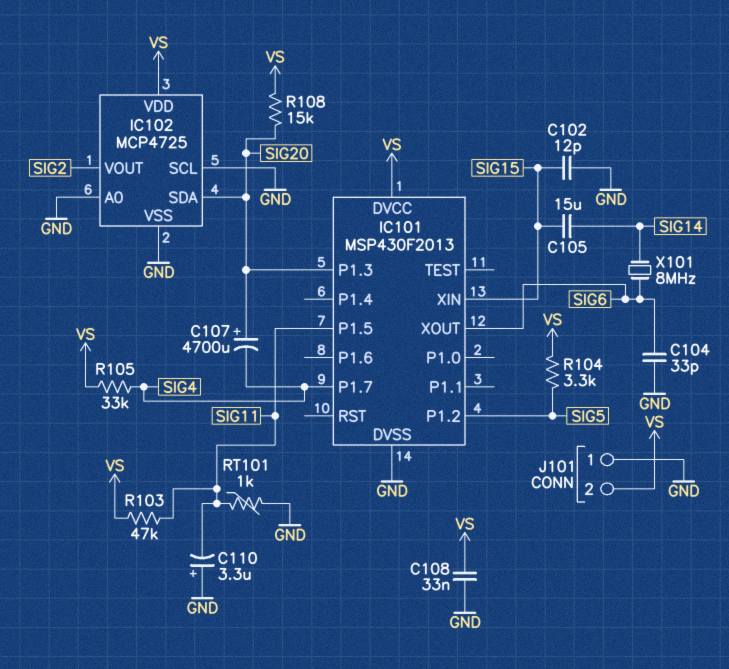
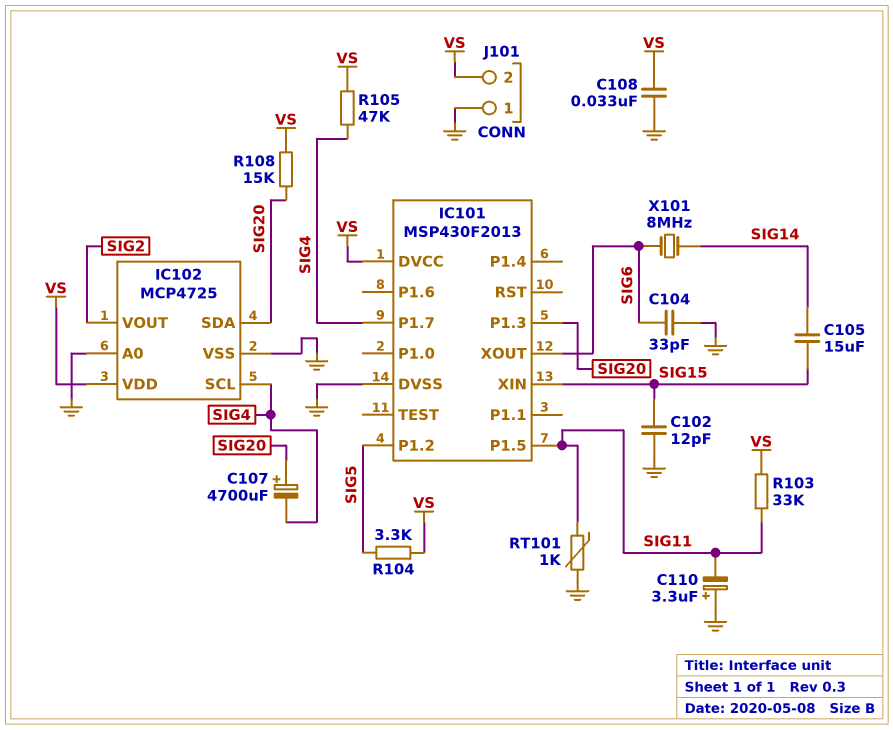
IC102 pin SCL: GND -> SIG4
R103: 47k (SIG11, VS) -> 33k (SIG11, VS)
R105: 33k (SIG4, VS) -> 47k (SIG4, VS)

